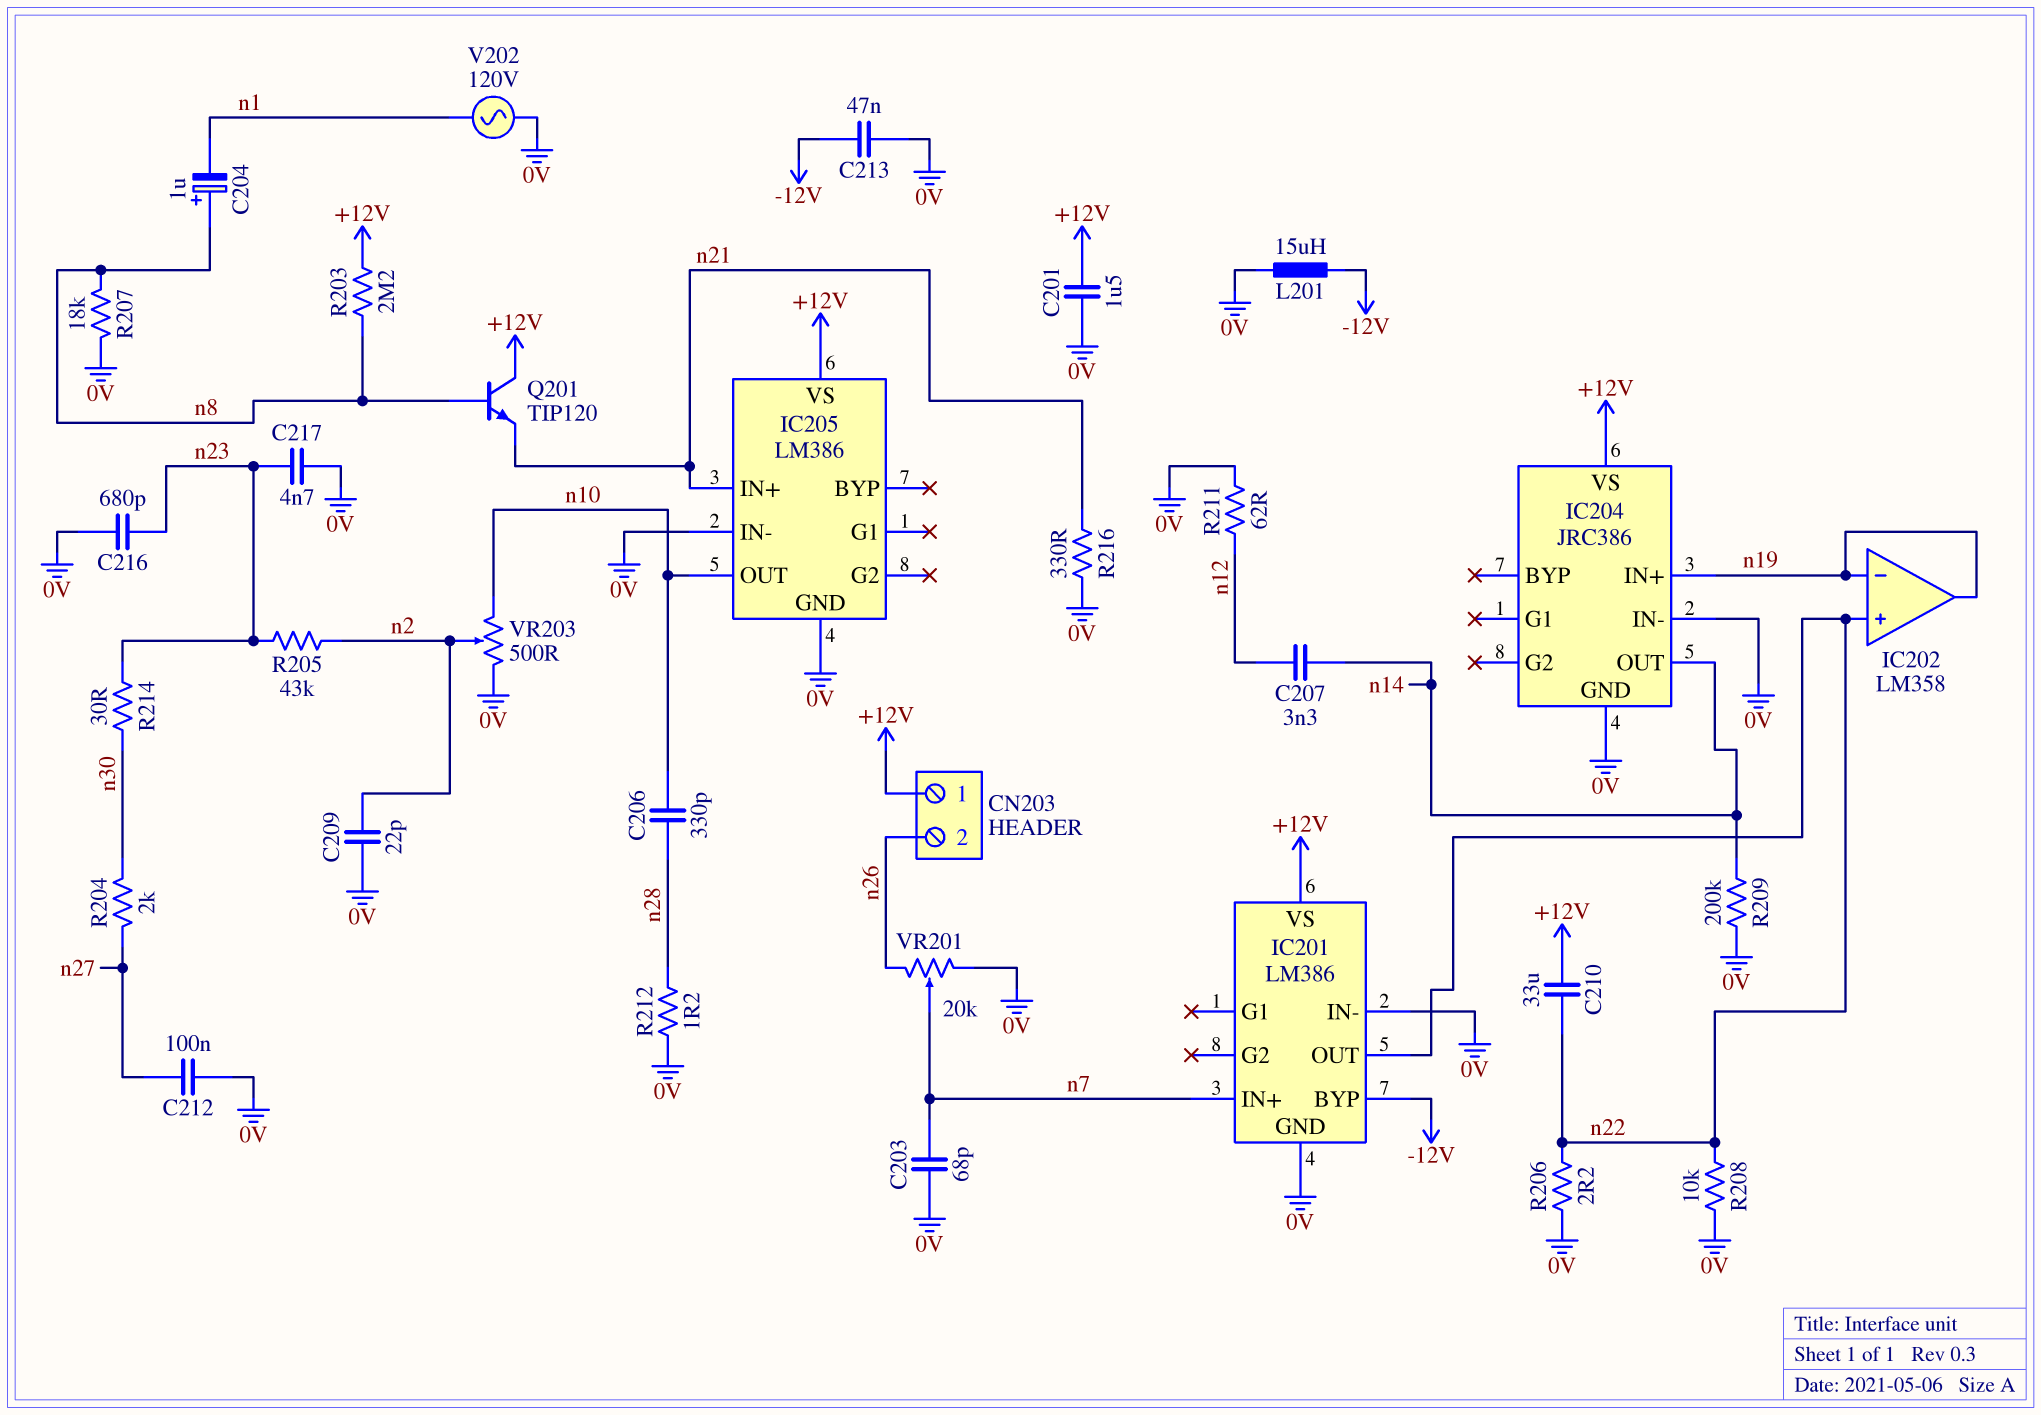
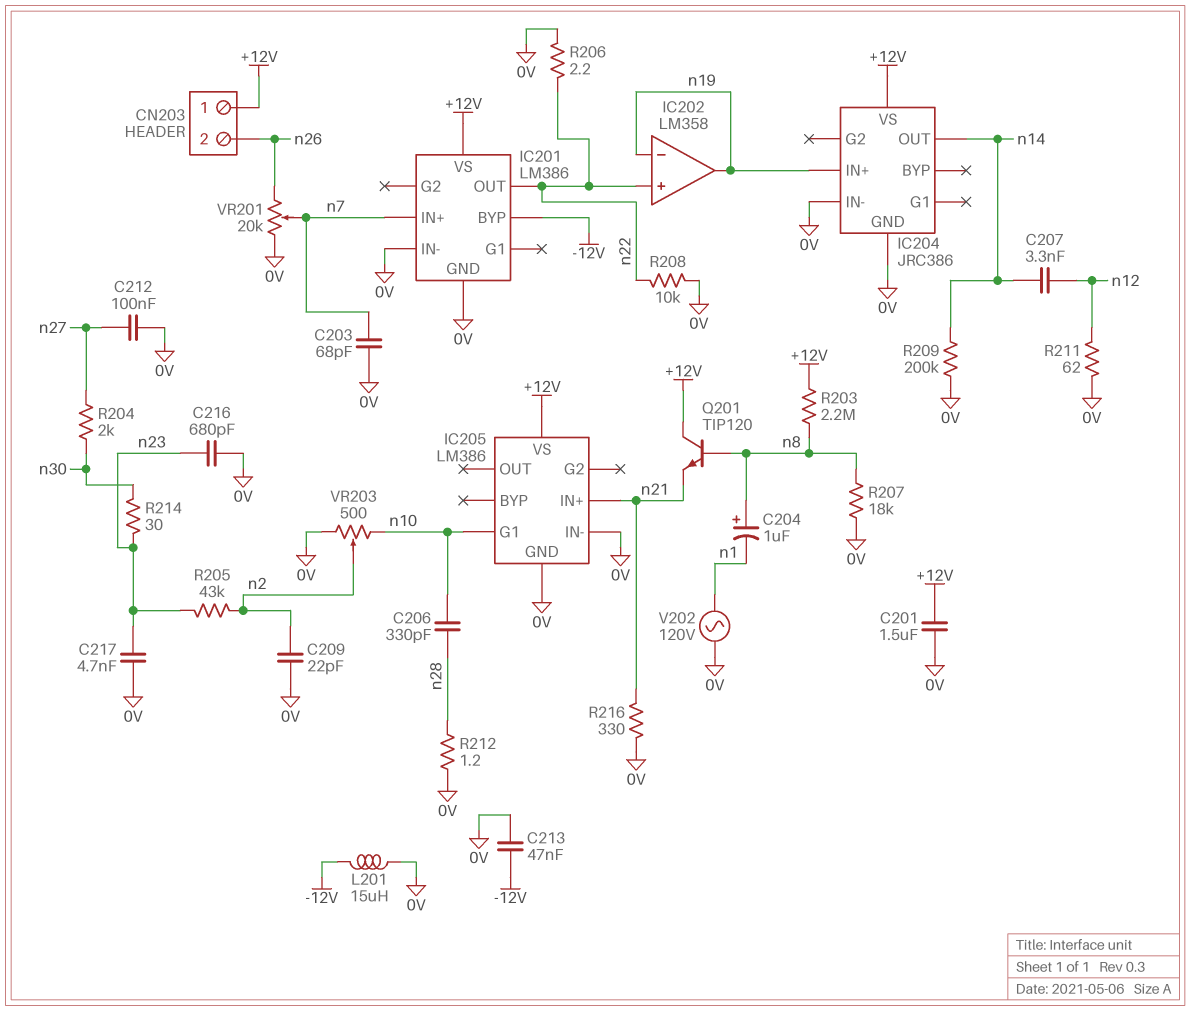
C210: 33uF (+12V, n22) -> none
IC205 pin G1: none -> n10
IC205 pin OUT: n10 -> none

